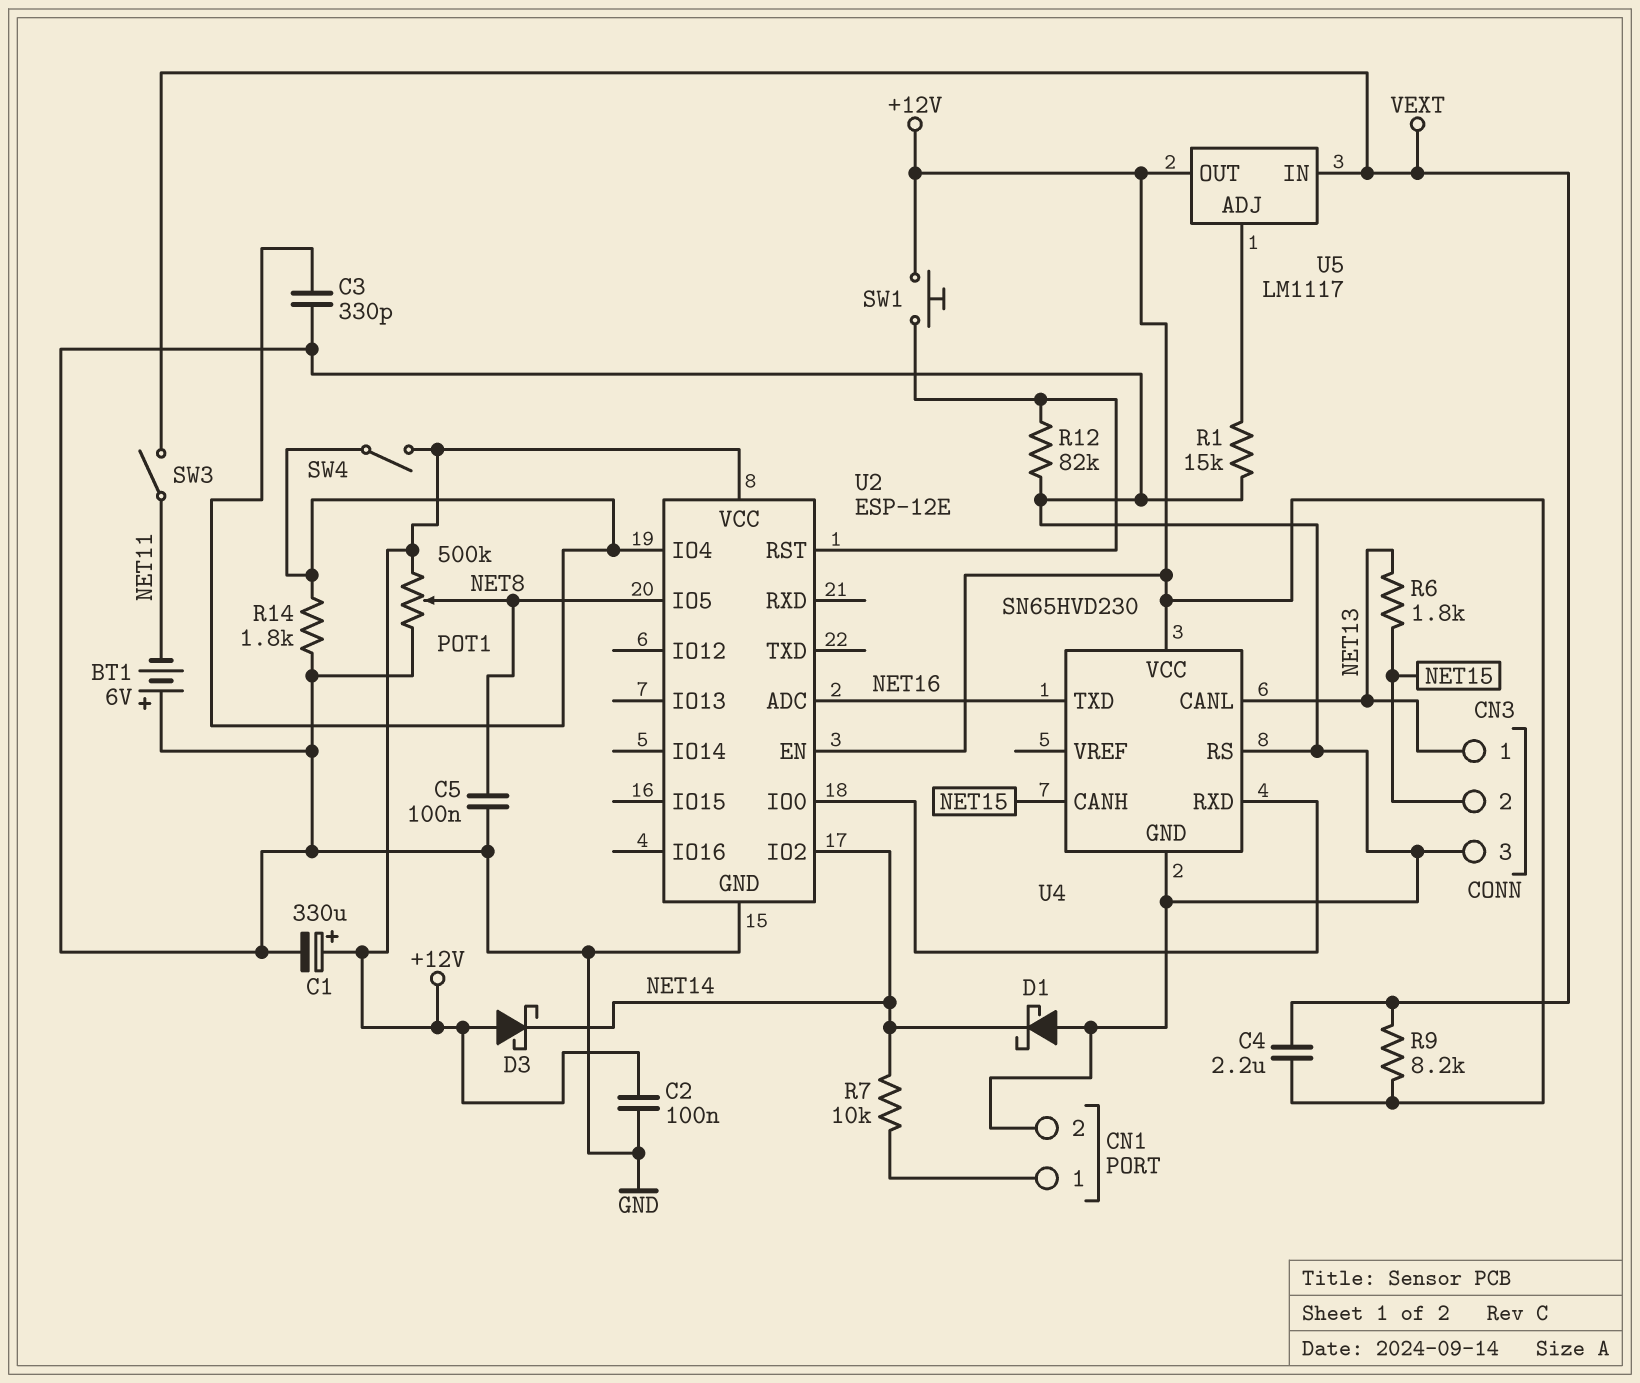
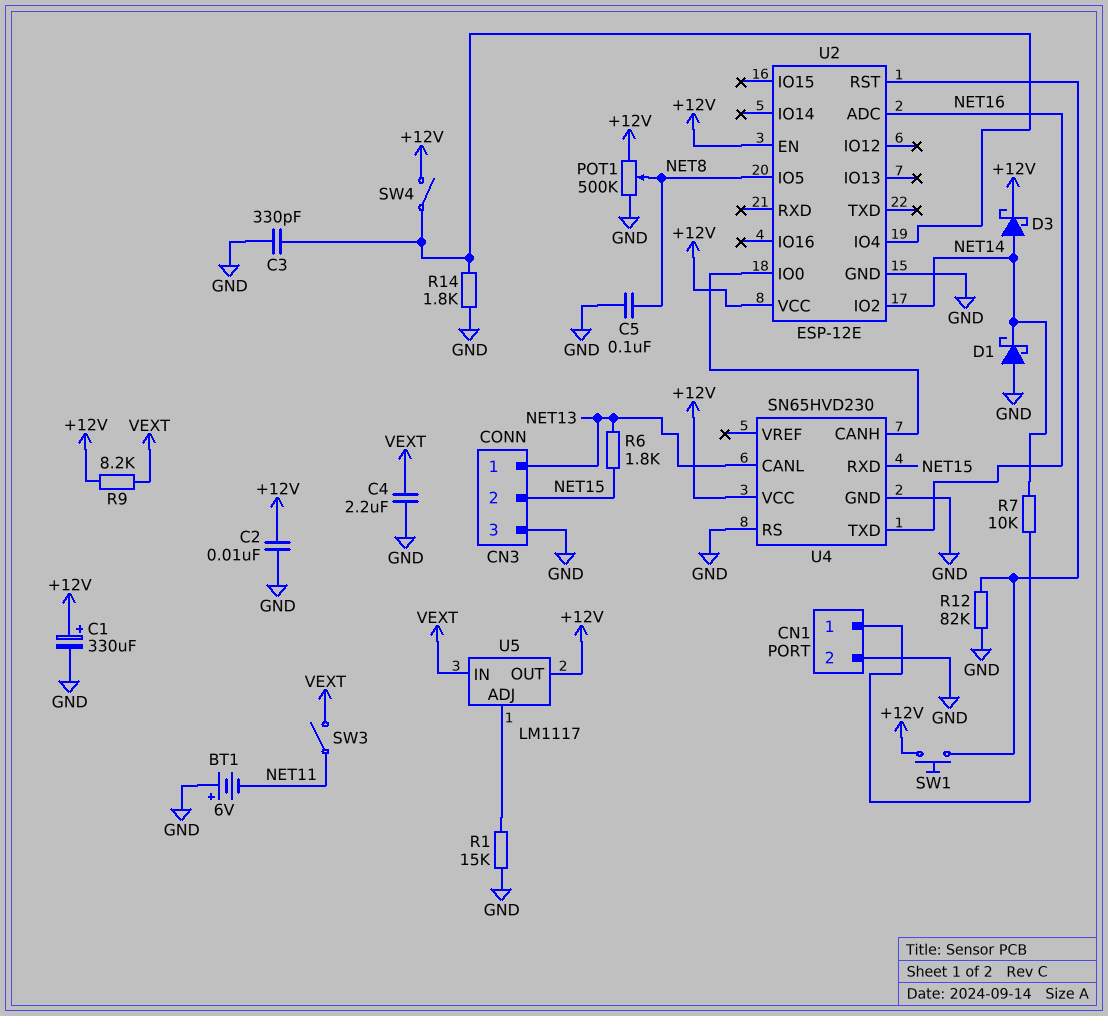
C2: 100nF (+12V, GND) -> 10nF (+12V, GND)
C4: 2.2uF (+12V, VEXT) -> 2.2uF (GND, VEXT)
D3: schottky (A +12V, K NET14) -> schottky (A NET14, K +12V)
U4 pin CANH: NET15 -> U2/IO0
U4 pin RXD: U2/IO0 -> NET15

